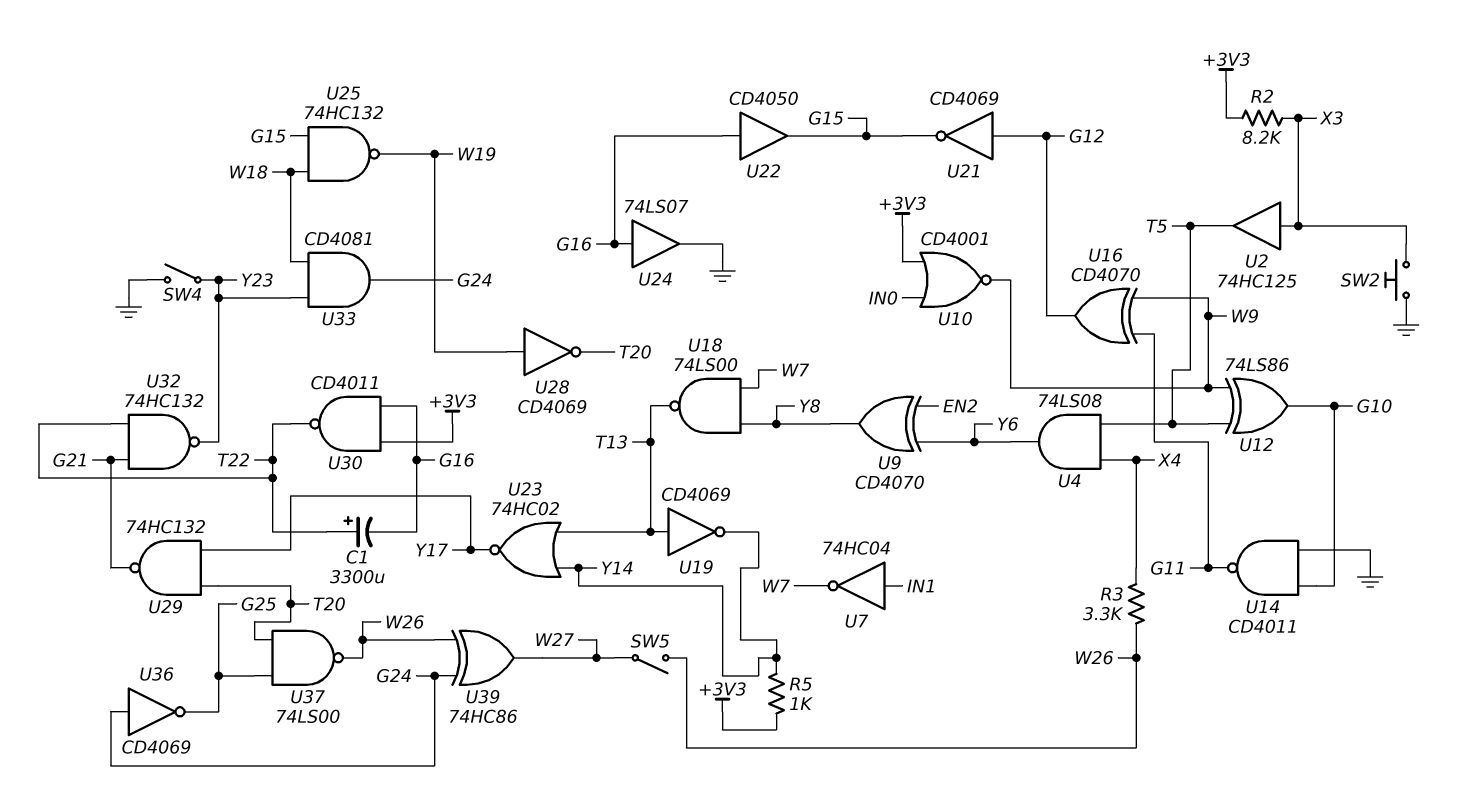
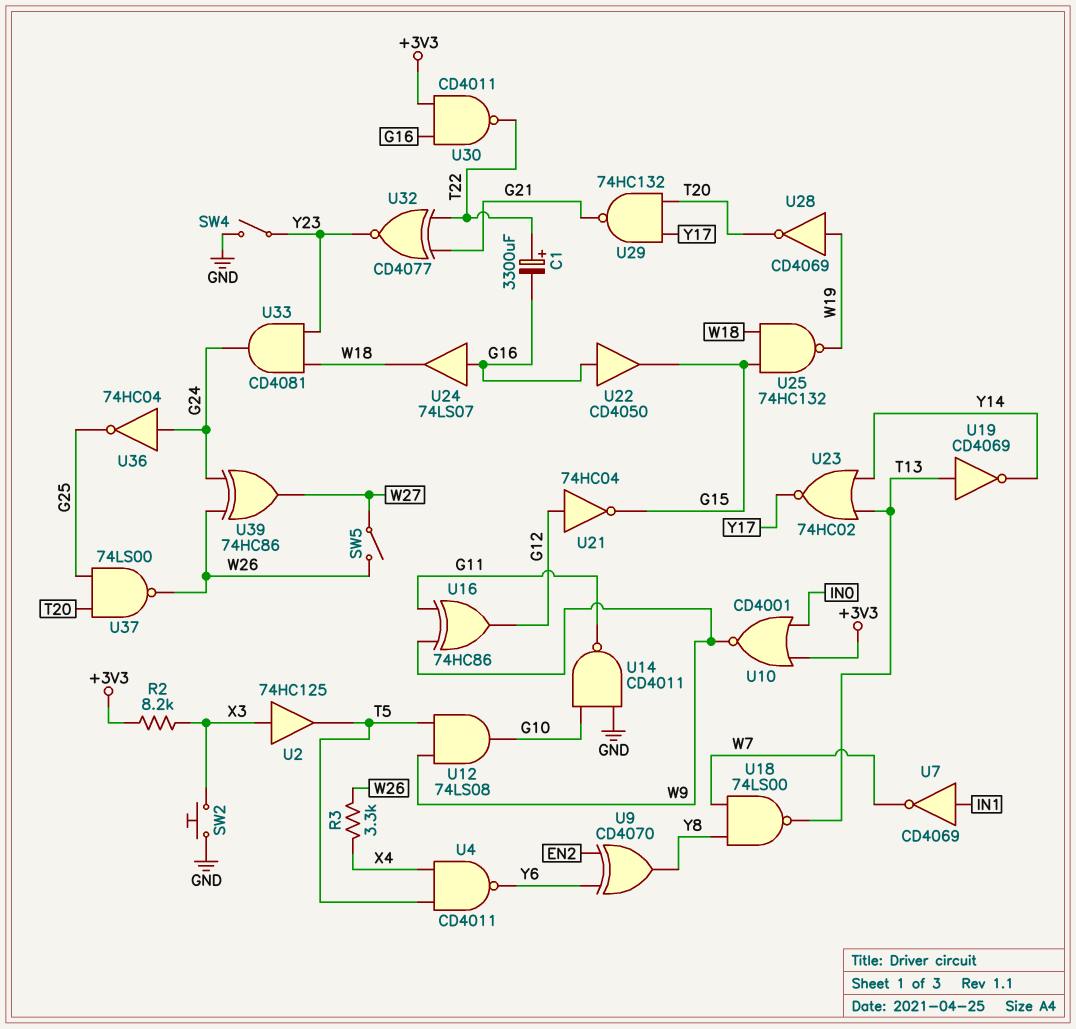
R5: 1k (+3V3, Y14) -> none
U4: AND 74LS08 (in T5, in X4, out Y6) -> NAND CD4011 (in T5, in X4, out Y6)
U7: NOT 74HC04 (in IN1, out W7) -> NOT CD4069 (in IN1, out W7)
U12: XOR 74LS86 (in T5, in W9, out G10) -> AND 74LS08 (in T5, in W9, out G10)
U16: XOR CD4070 (in G11, in W9, out G12) -> XOR 74HC86 (in G11, in W9, out G12)
U21: NOT CD4069 (in G12, out G15) -> NOT 74HC04 (in G12, out G15)
U24: buffer 74LS07 (in G16, out GND) -> buffer 74LS07 (in G16, out W18)
U32: NAND 74HC132 (in G21, in T22, out Y23) -> XNOR CD4077 (in G21, in T22, out Y23)
U36: NOT CD4069 (in G24, out G25) -> NOT 74HC04 (in G24, out G25)

